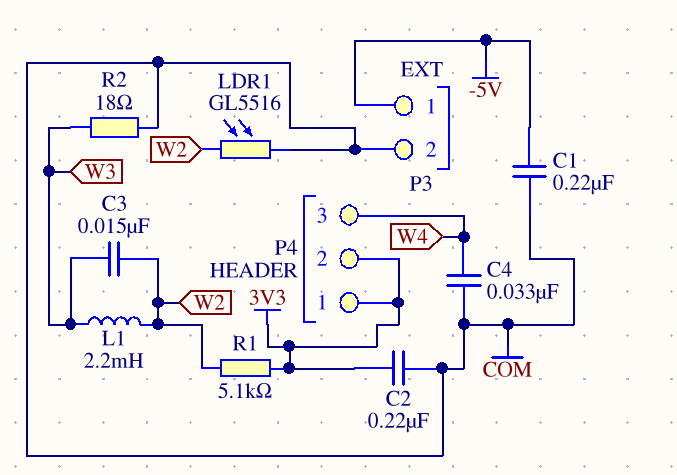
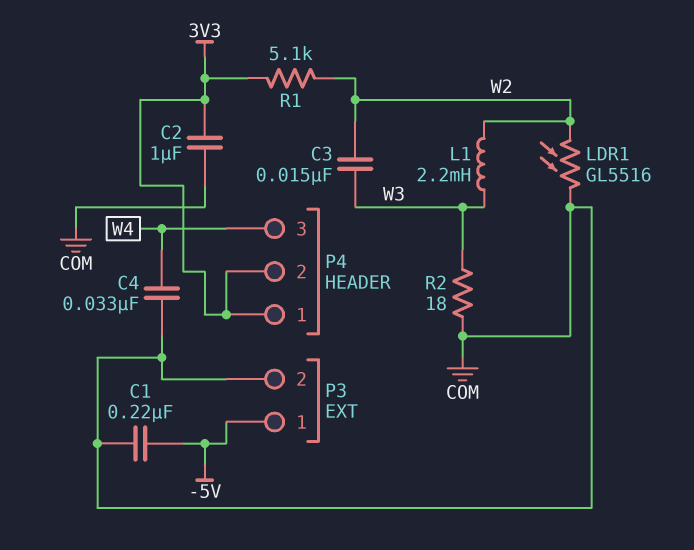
C2: 220nF (3V3, COM) -> 1uF (3V3, COM)

